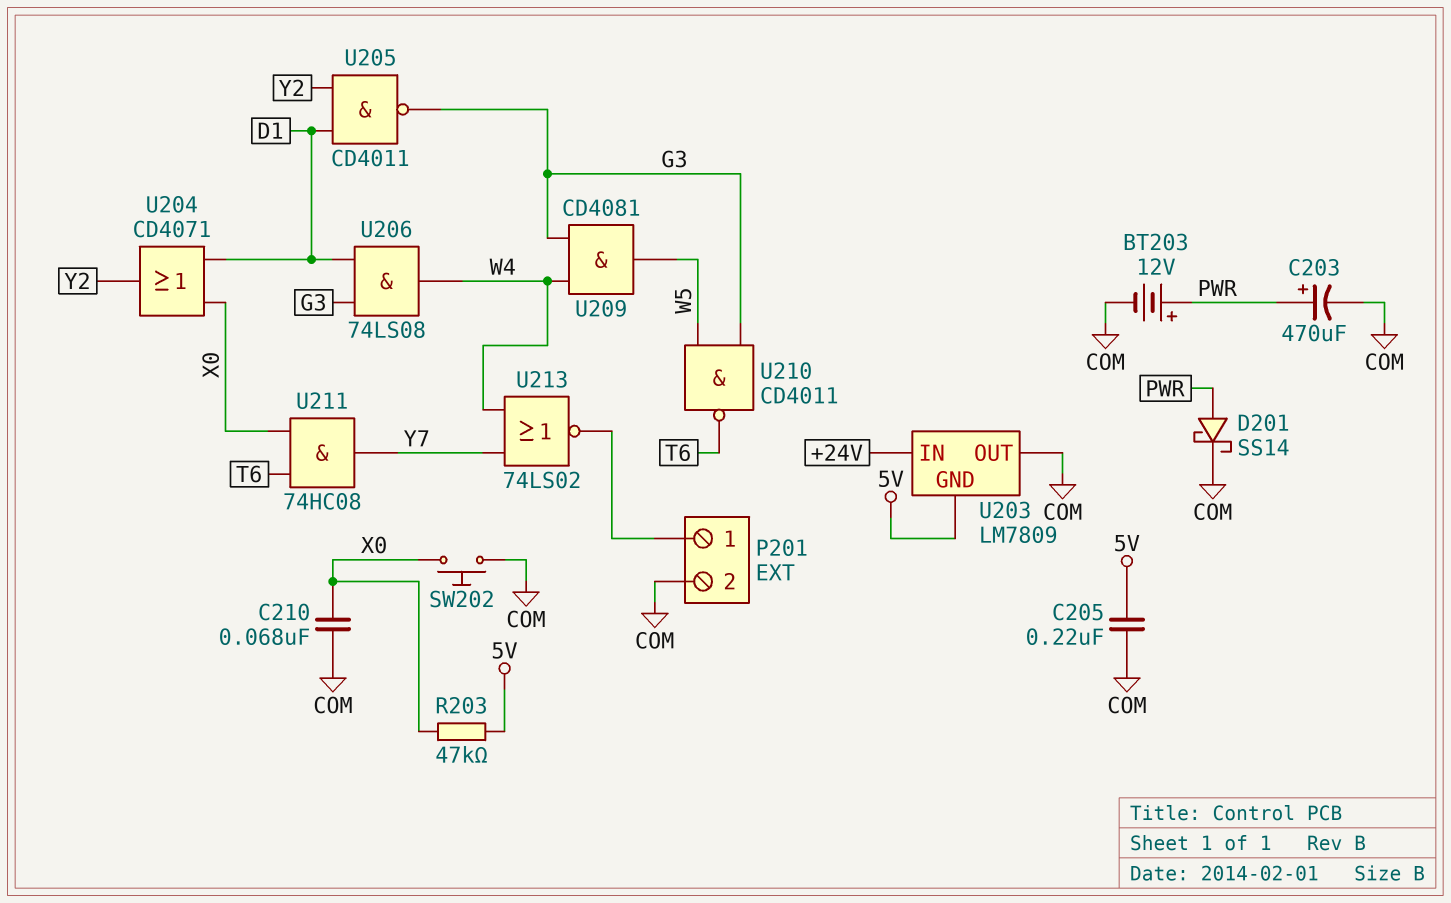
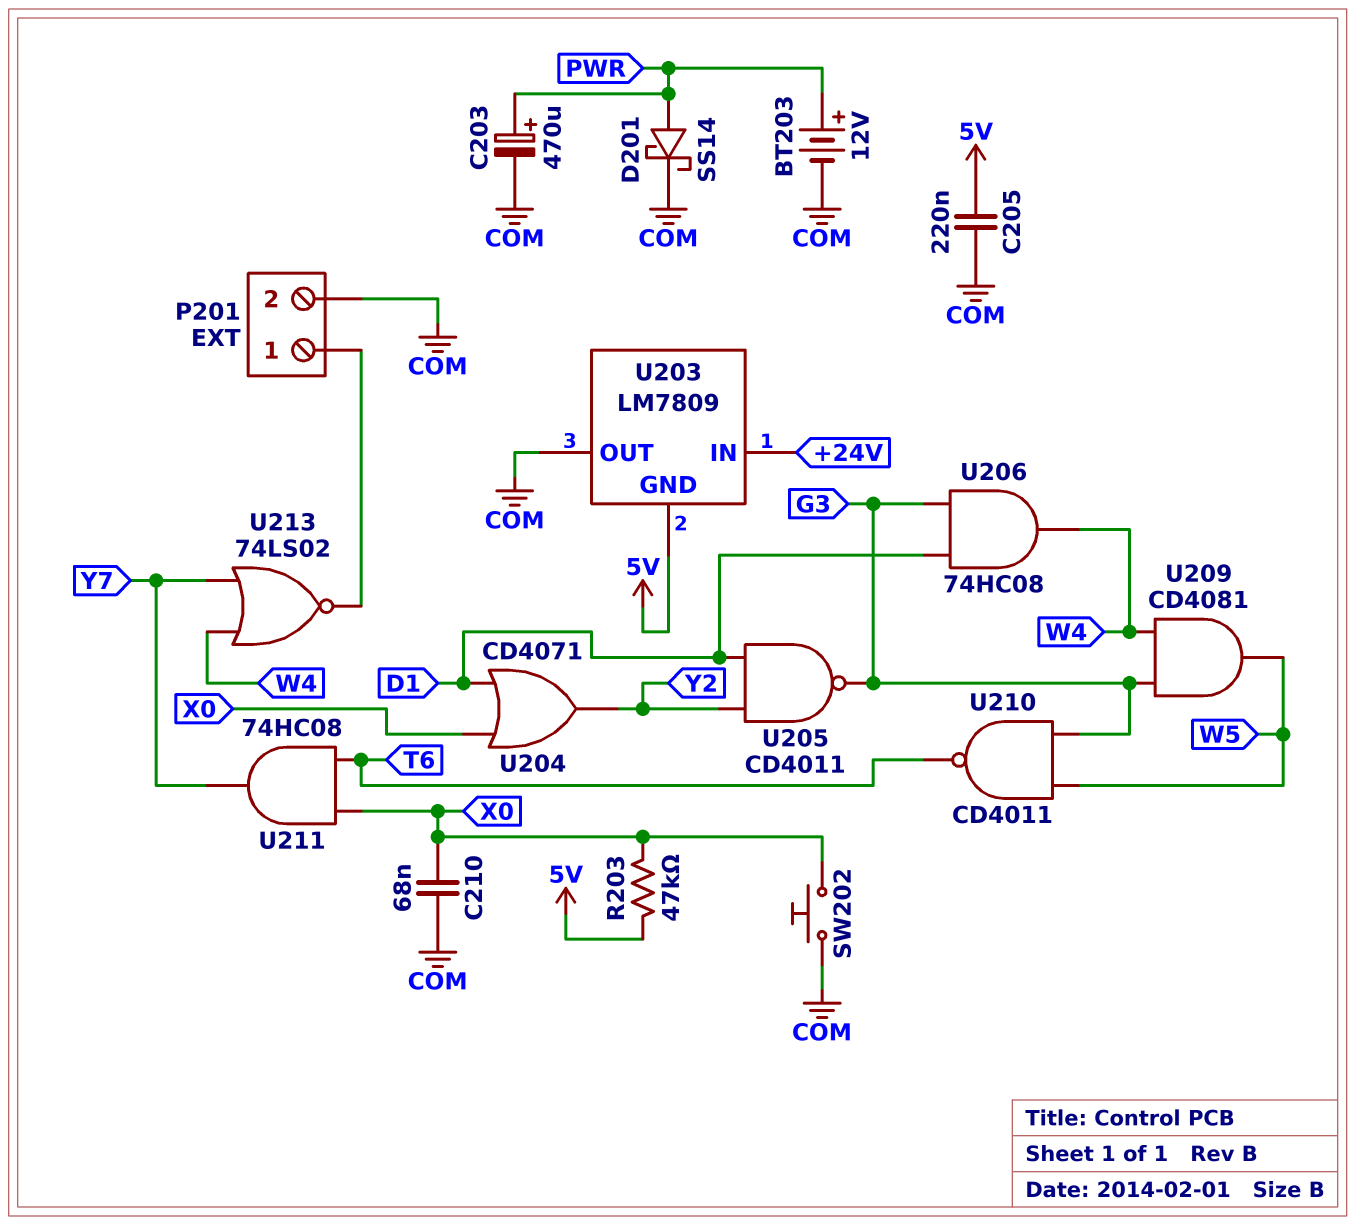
U206: AND 74LS08 (in D1, in G3, out W4) -> AND 74HC08 (in D1, in G3, out W4)

